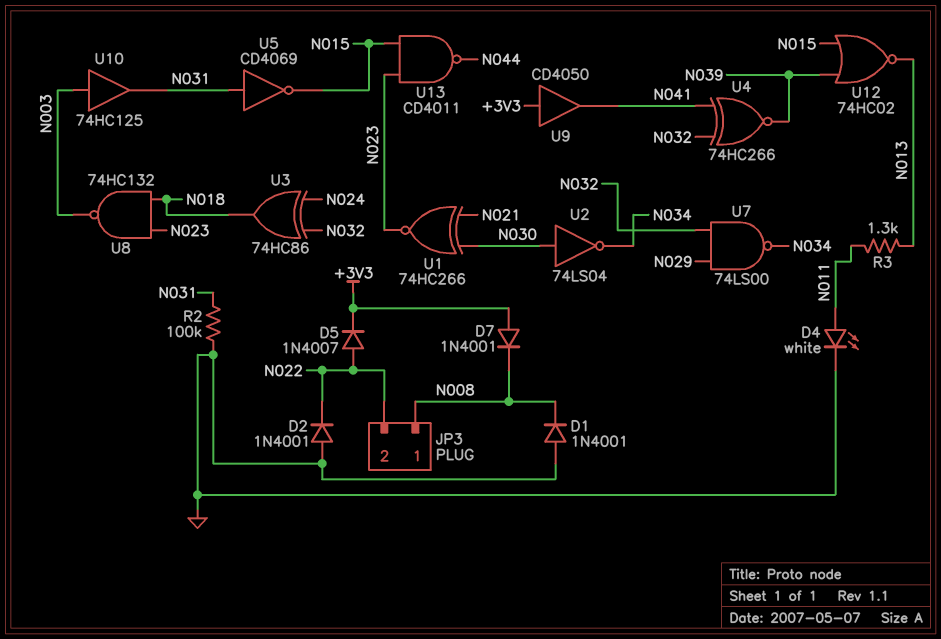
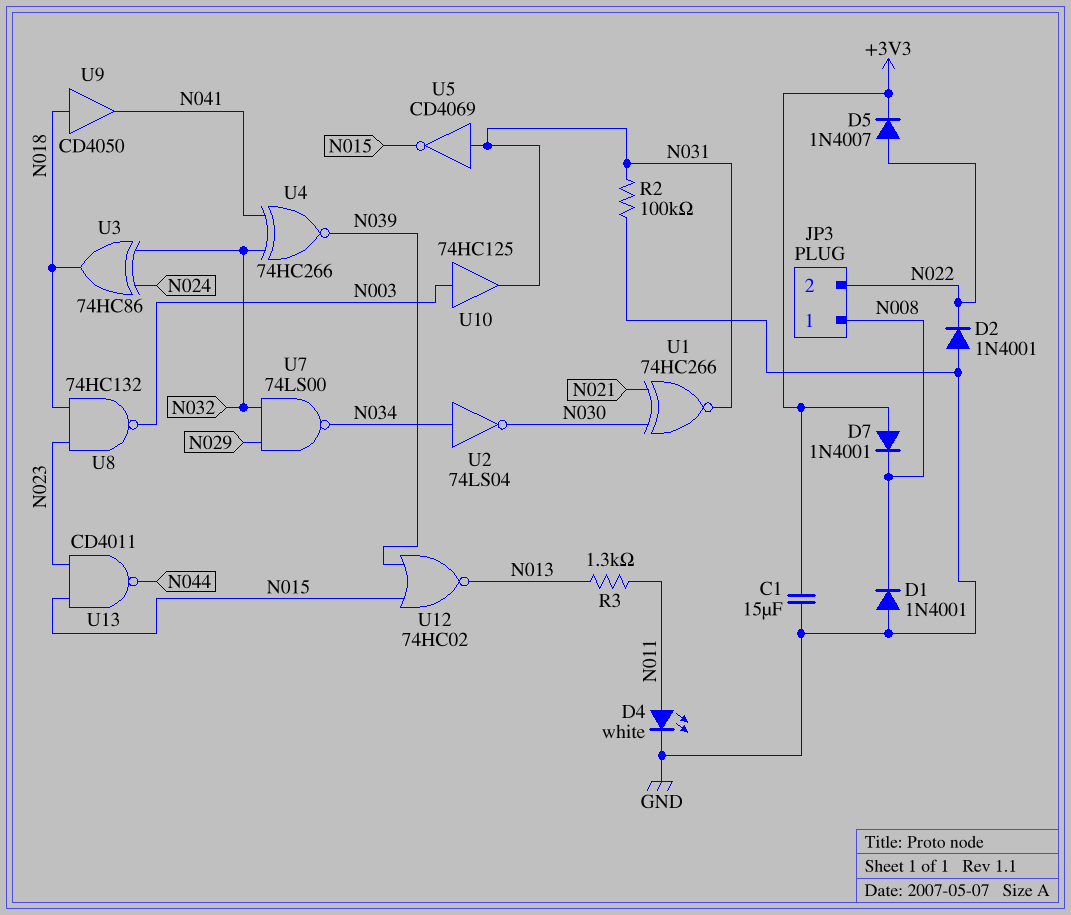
C1: none -> 15uF (+3V3, GND)
U1: XNOR 74HC266 (in N021, in N030, out N023) -> XNOR 74HC266 (in N021, in N030, out N031)
U2: NOT 74LS04 (in N030, out N034) -> NOT 74LS04 (in N034, out N030)
U9: buffer CD4050 (in +3V3, out N041) -> buffer CD4050 (in N018, out N041)

